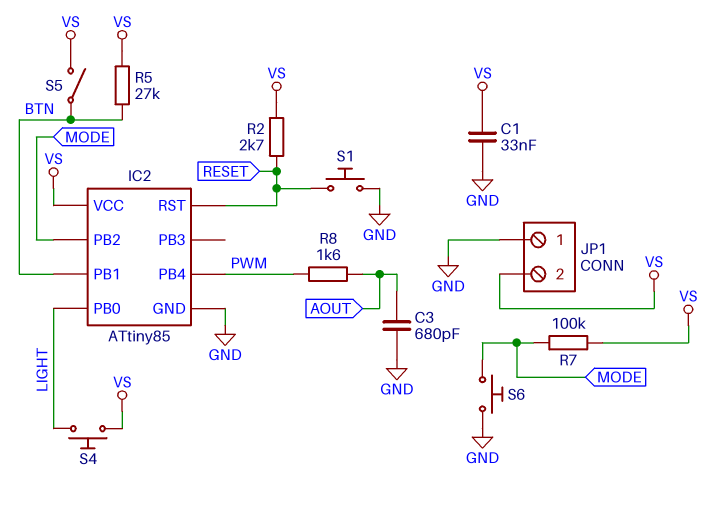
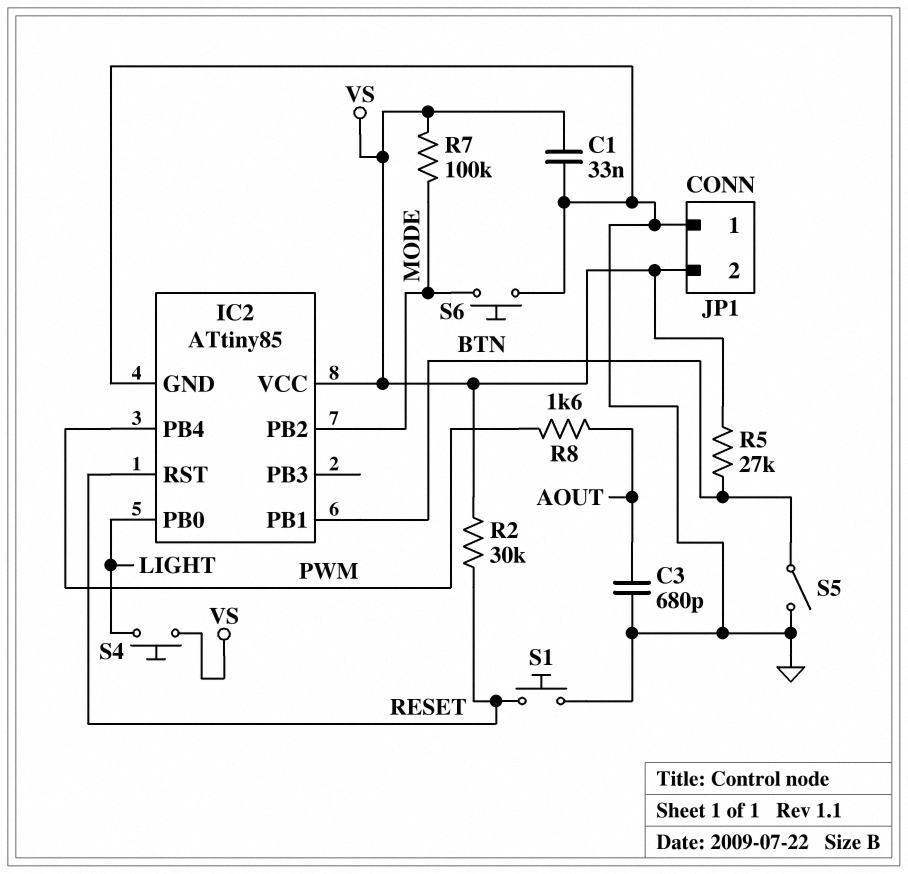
R2: 2.7k (RESET, VS) -> 30k (RESET, VS)
S5: switch (BTN, VS) -> switch (BTN, GND)

